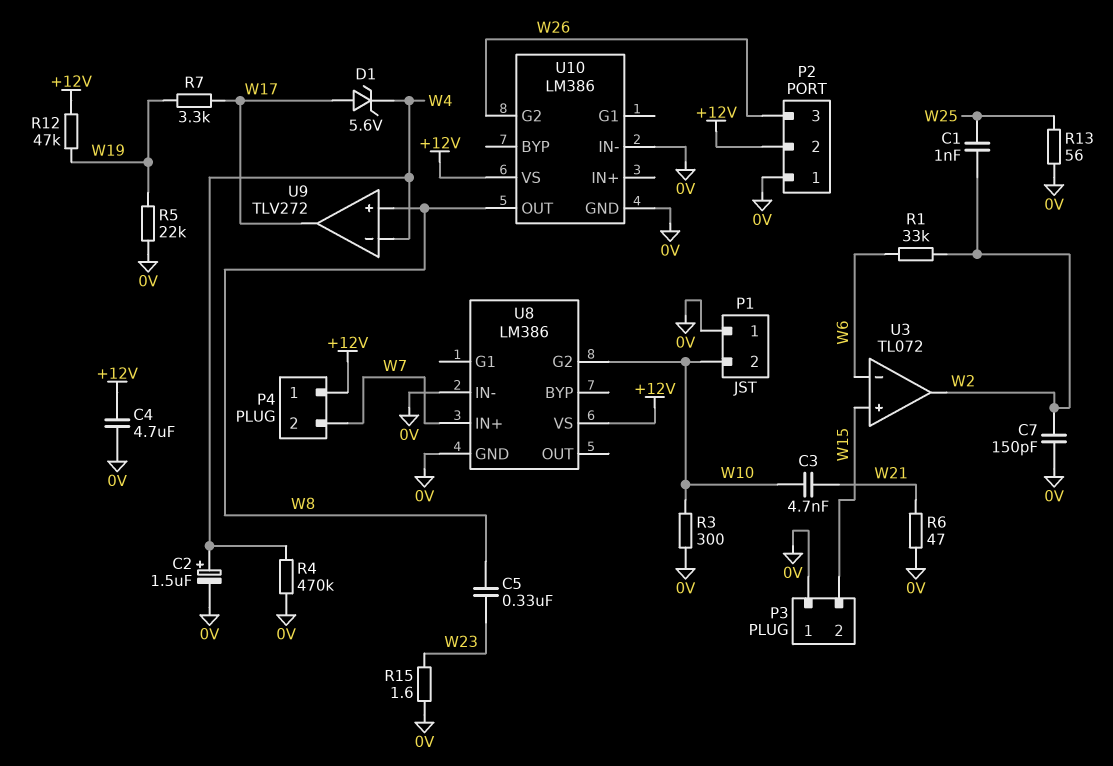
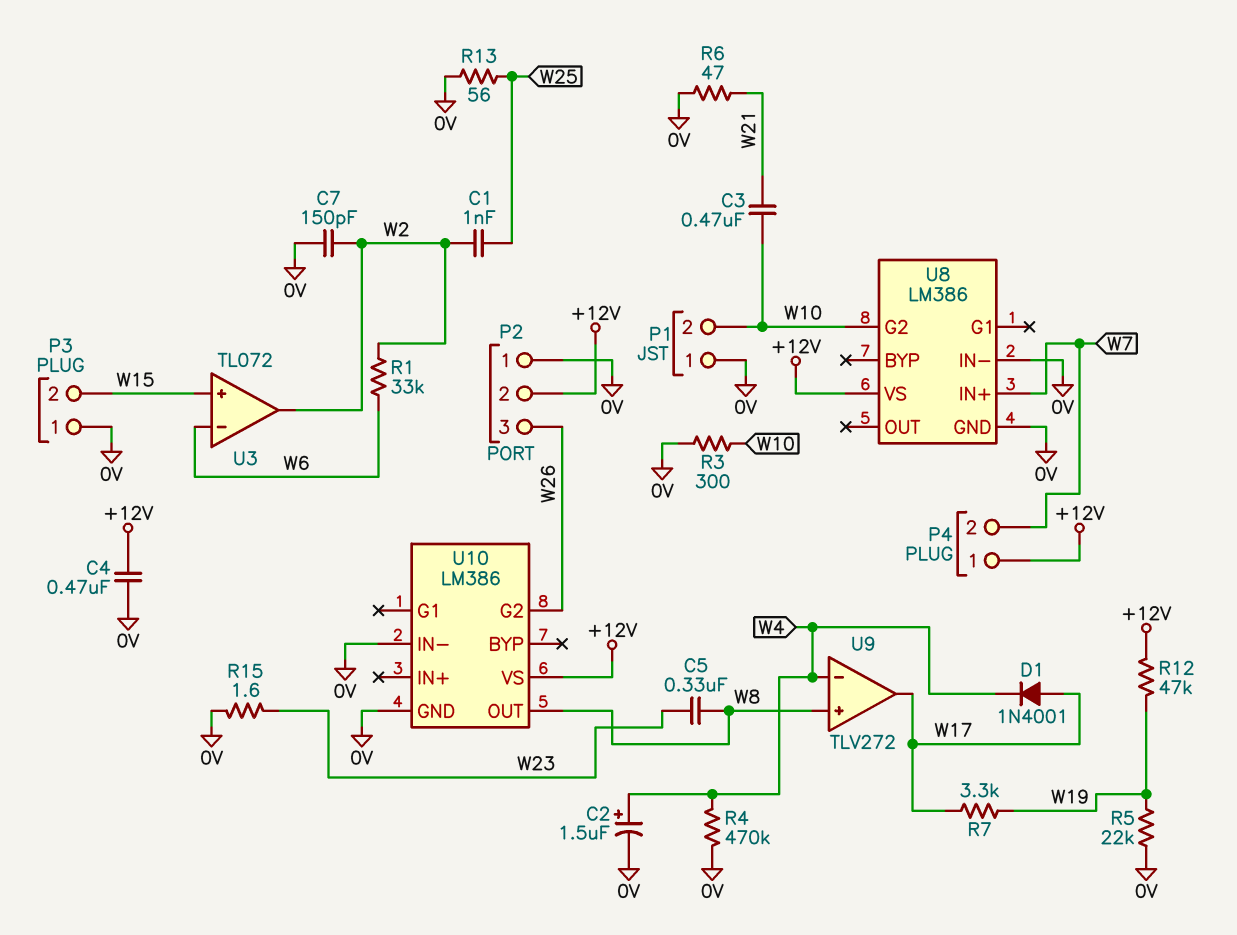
C3: 4.7nF (W10, W21) -> 470nF (W10, W21)
C4: 4.7uF (+12V, 0V) -> 470nF (+12V, 0V)
D1: zener 5.6V (A W17, K W4) -> diode 1N4001 (A W17, K W4)

